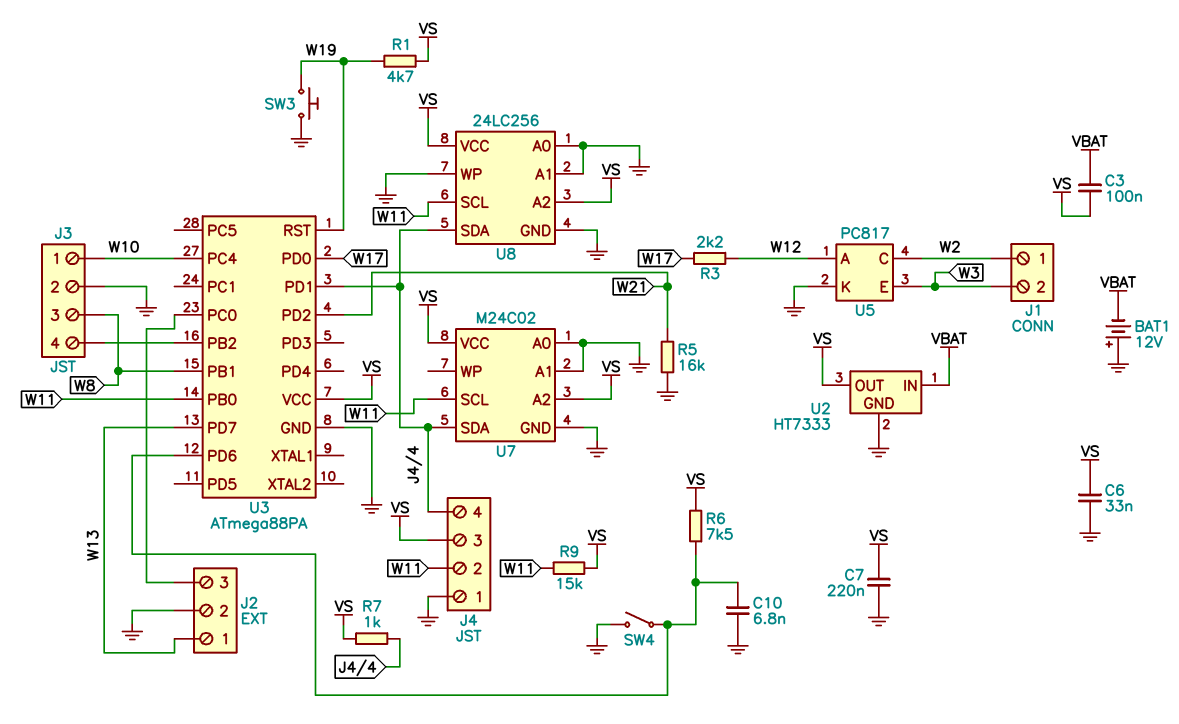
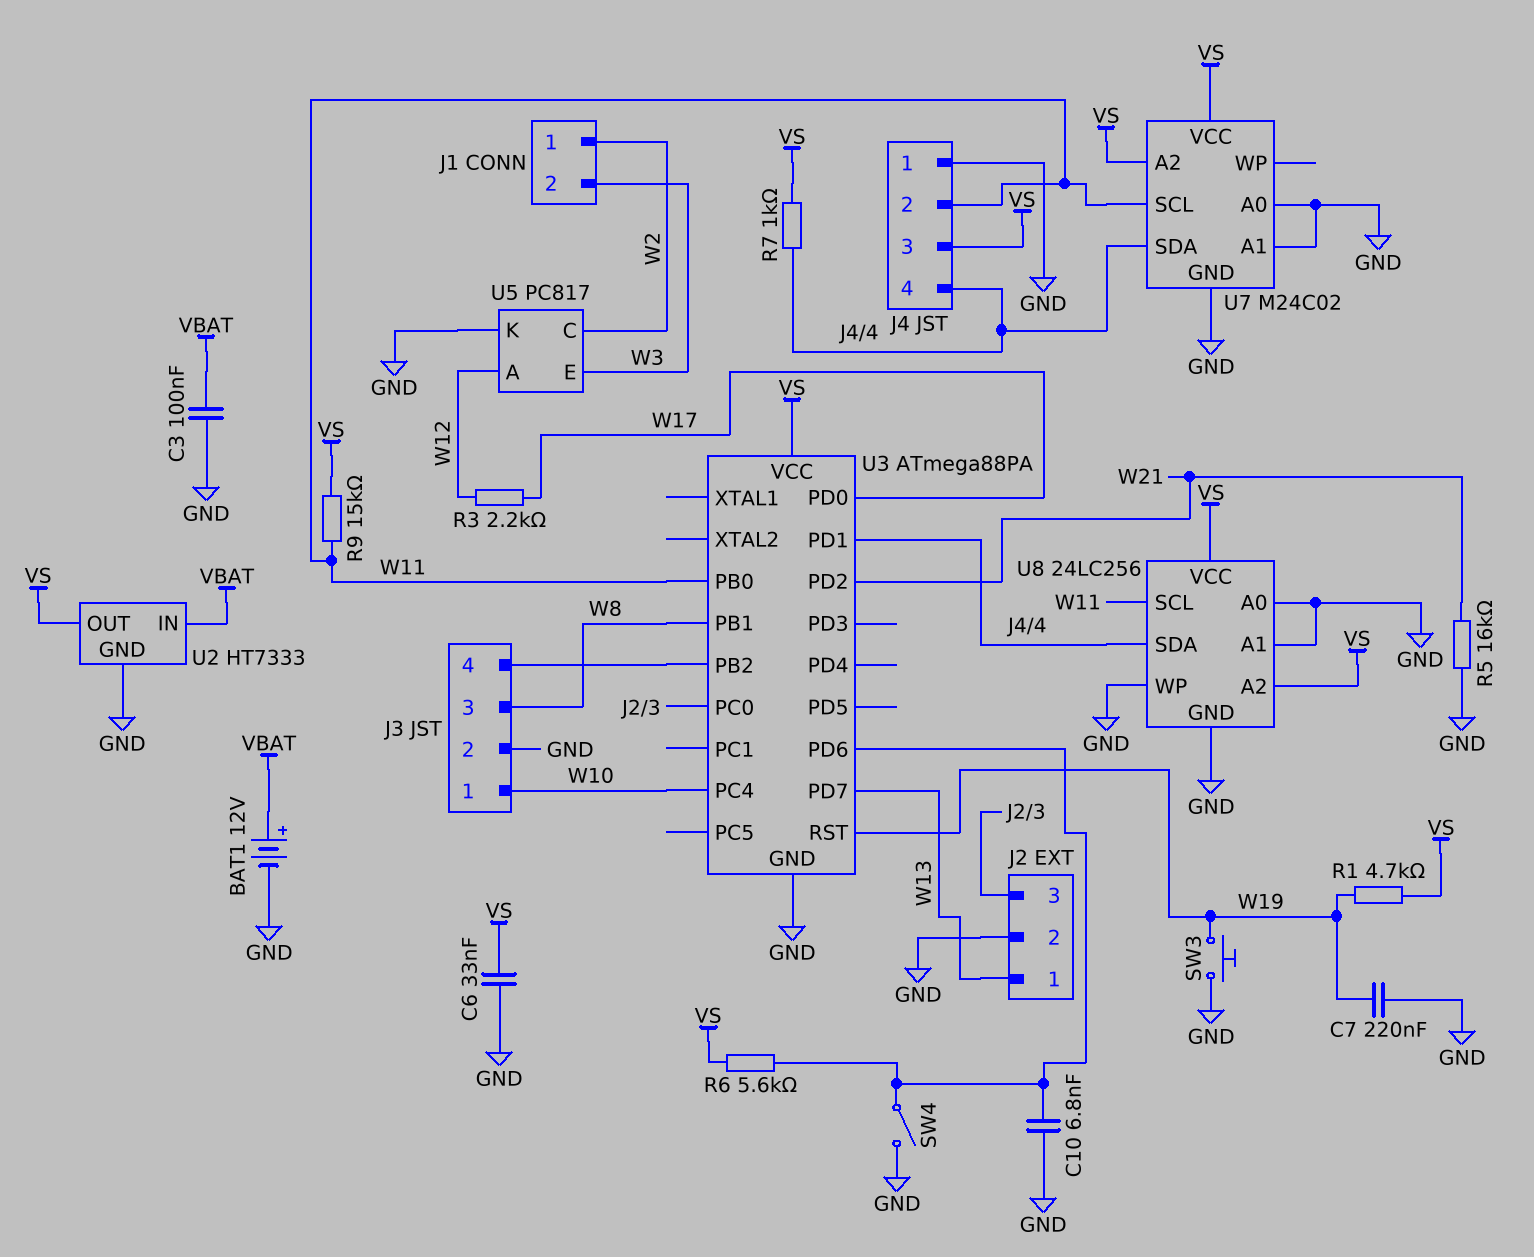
BAT1: 12V (plus GND, minus VBAT) -> 12V (plus VBAT, minus GND)
C3: 100nF (VBAT, VS) -> 100nF (GND, VBAT)
C7: 220nF (GND, VS) -> 220nF (GND, W19)
R6: 7.5k (U3/PD6, VS) -> 5.6k (U3/PD6, VS)

